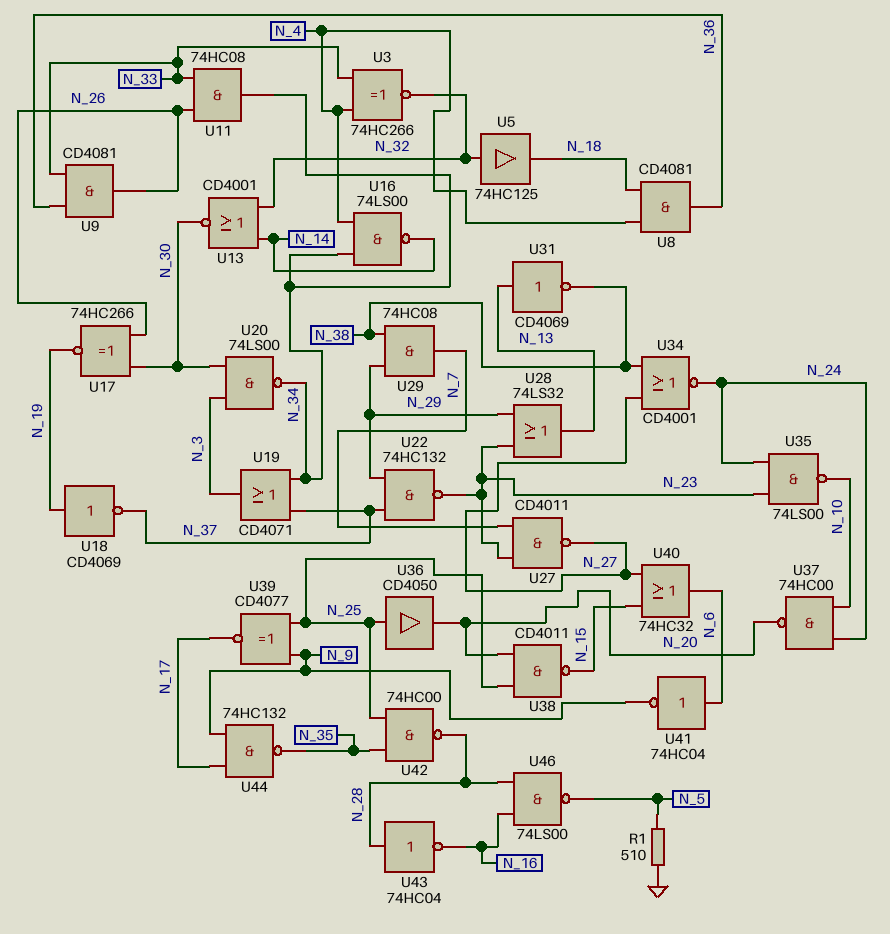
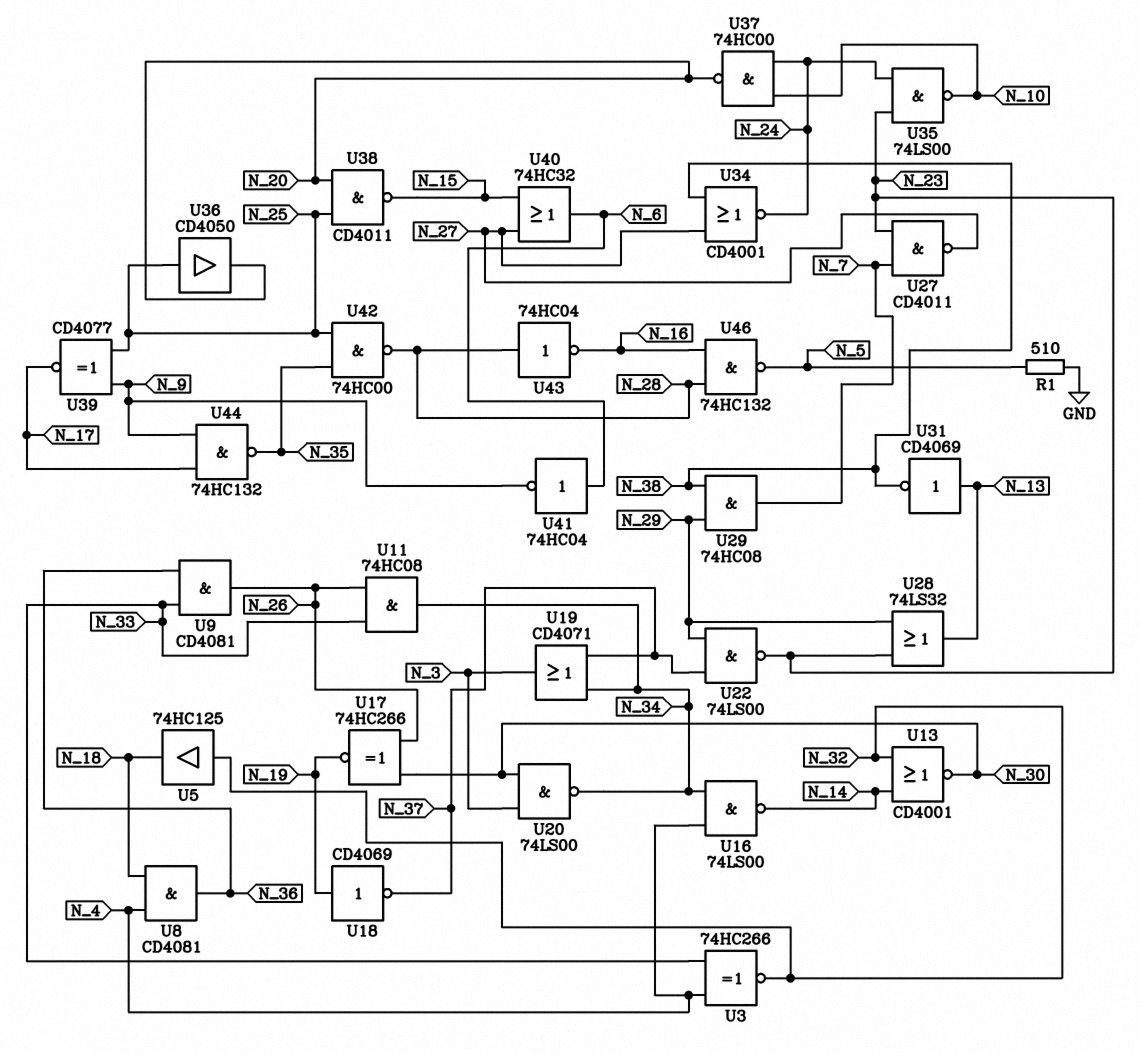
U22: NAND 74HC132 (in N_29, in N_37, out N_23) -> NAND 74LS00 (in N_29, in N_37, out N_23)
U46: NAND 74LS00 (in N_16, in N_28, out N_5) -> NAND 74HC132 (in N_16, in N_28, out N_5)

